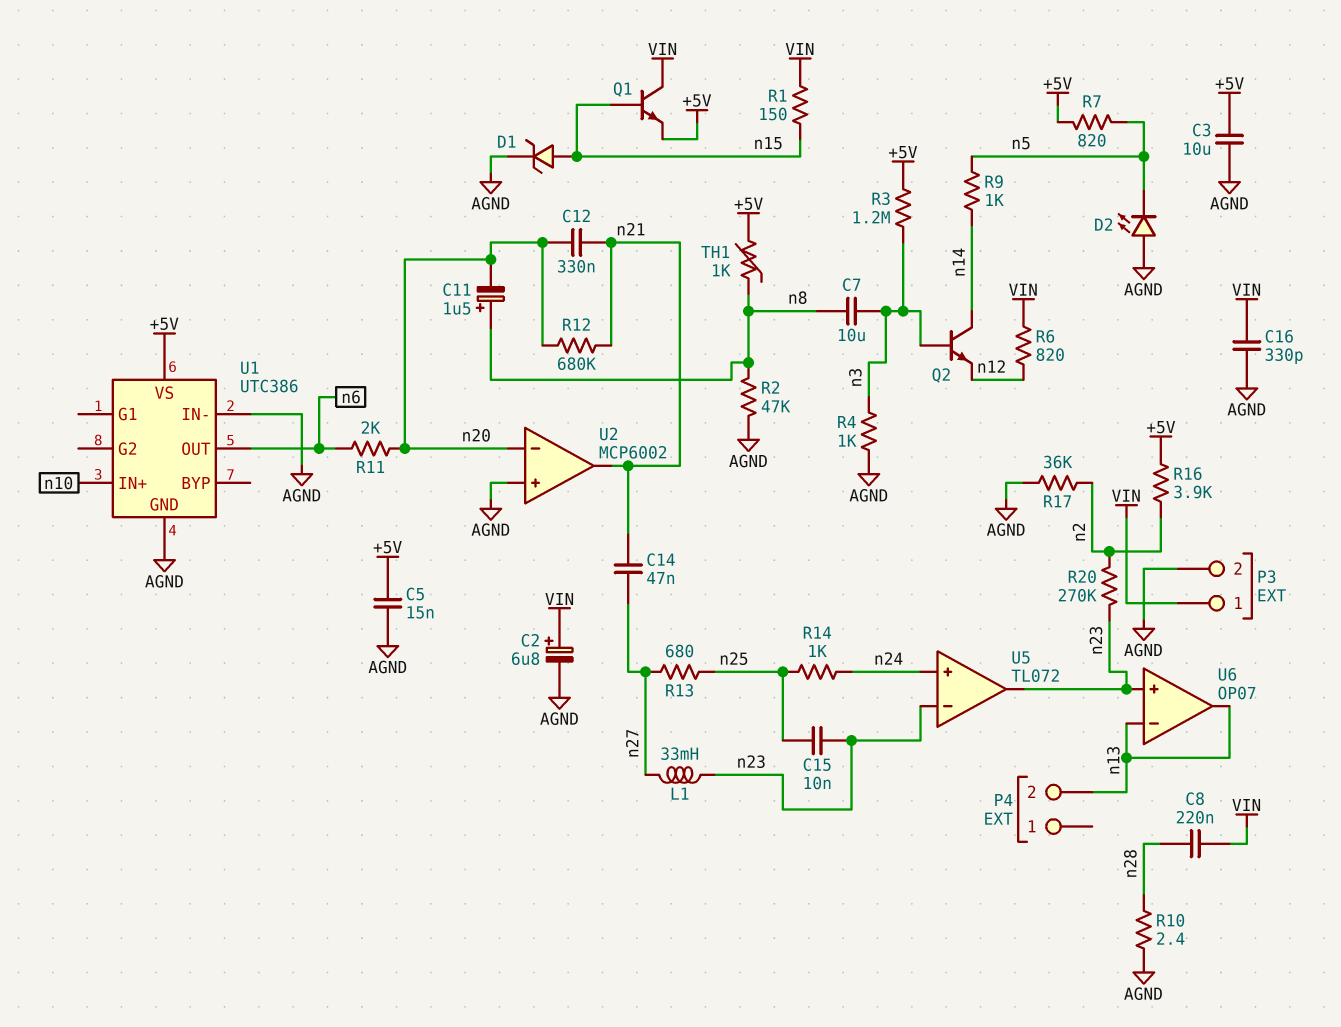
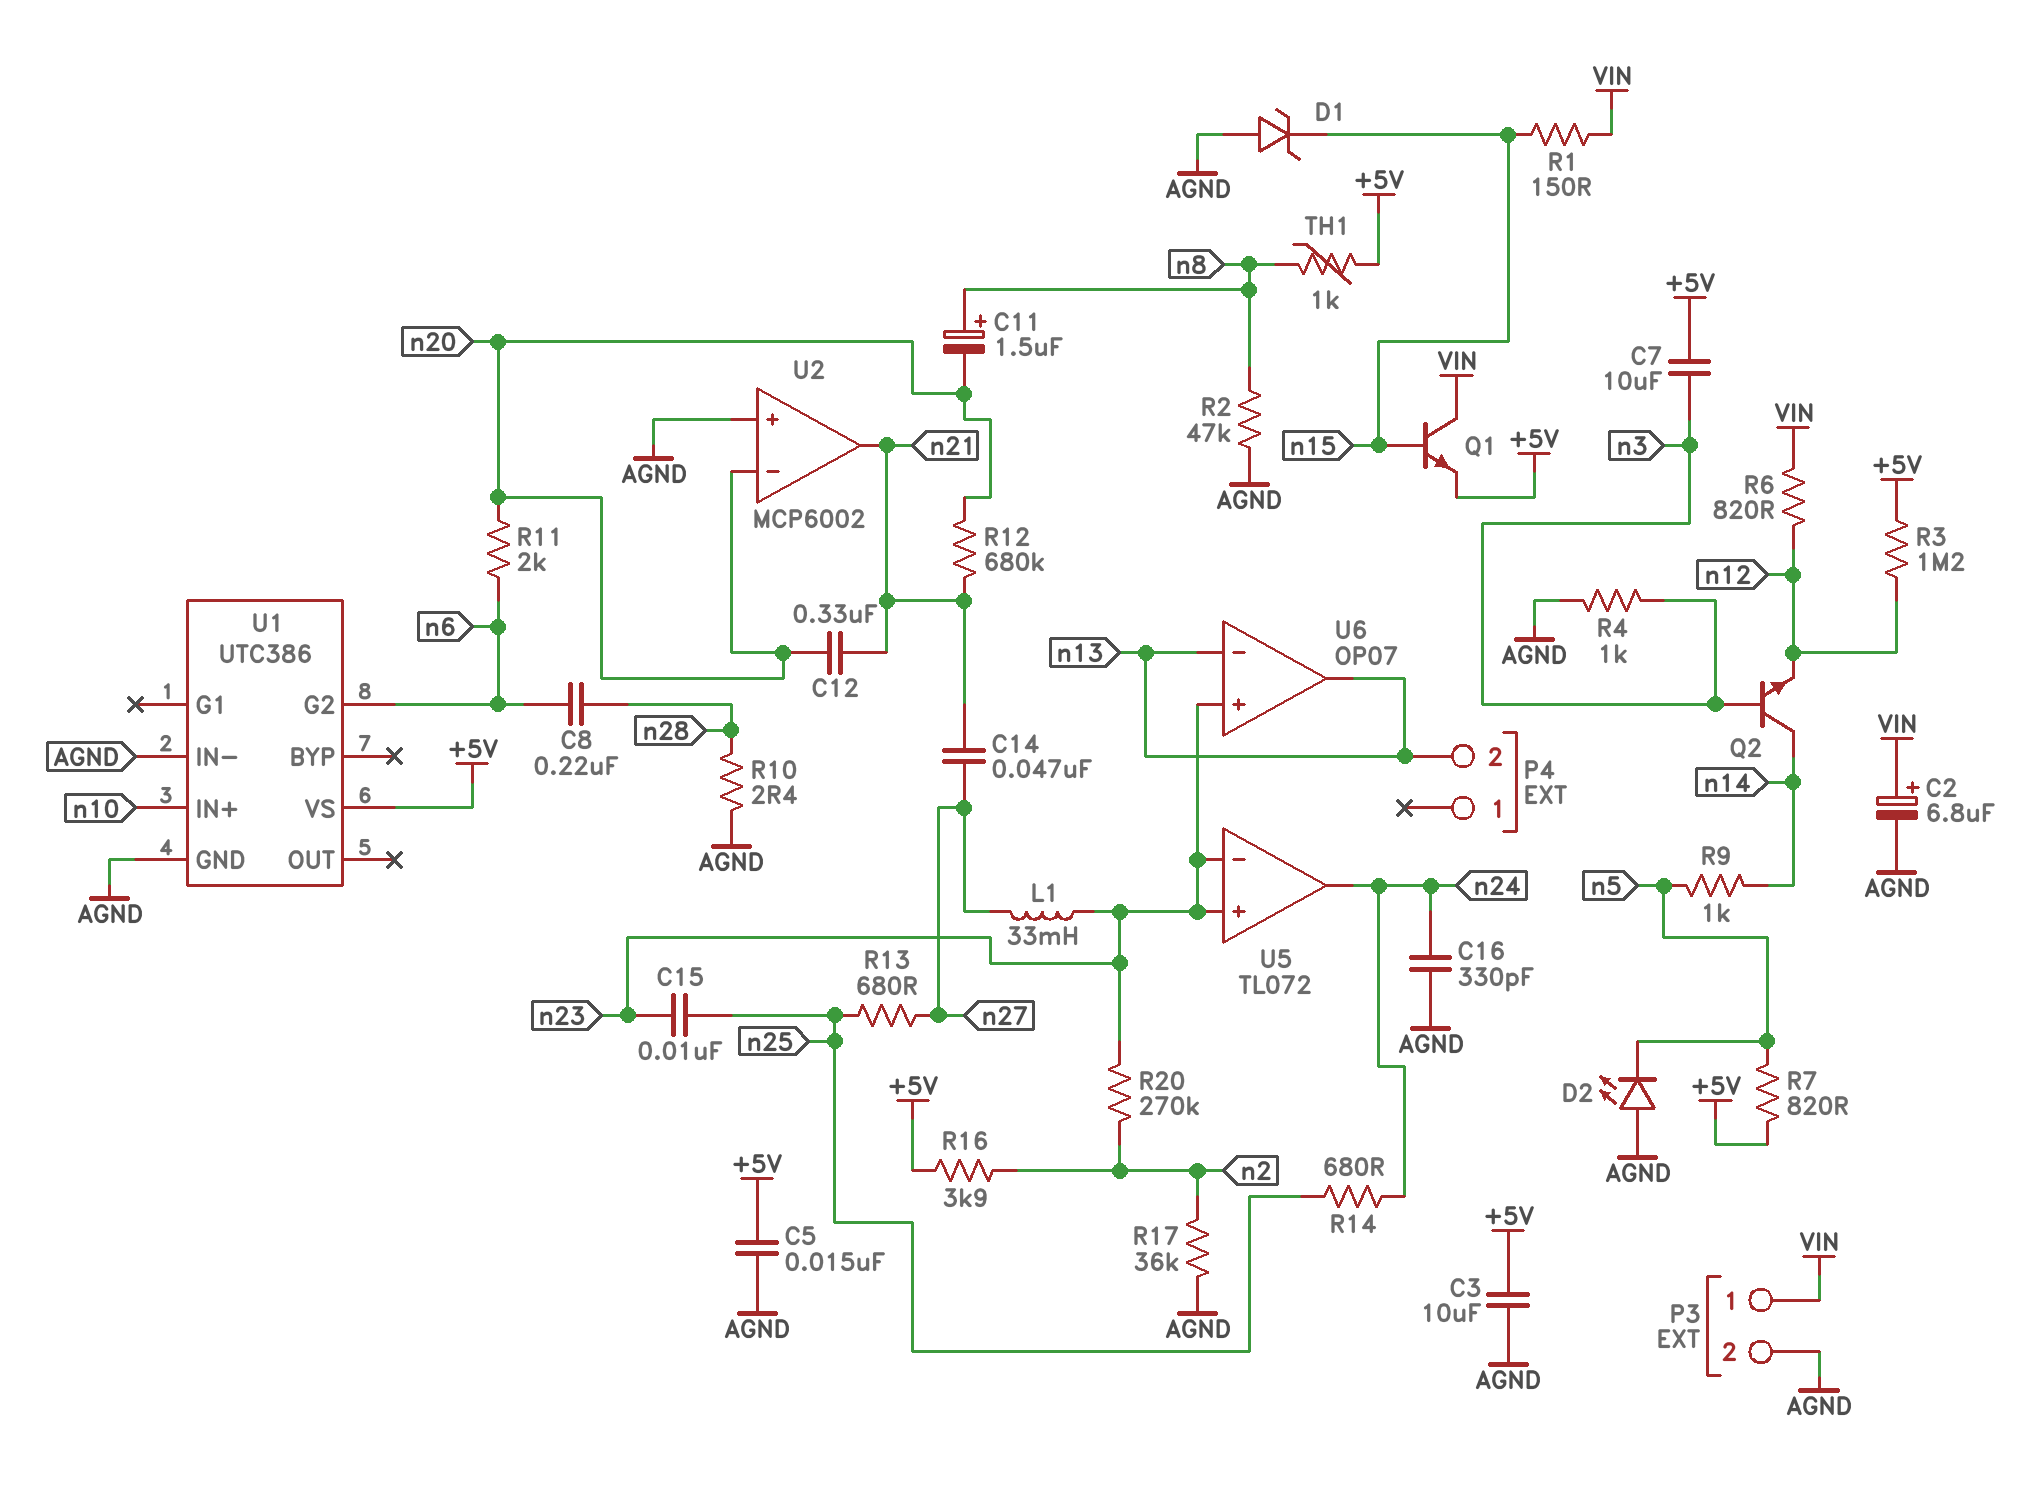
C7: 10uF (n3, n8) -> 10uF (+5V, n3)
C8: 220nF (VIN, n28) -> 220nF (n6, n28)
C16: 330pF (AGND, VIN) -> 330pF (AGND, n24)
D1: zener (A n15, K AGND) -> zener (A AGND, K n15)
R3: 1.2M (+5V, n3) -> 1.2M (+5V, n12)
R14: 1k (n24, n25) -> 680 (n24, n25)
U1 pin G2: none -> n6
U1 pin OUT: n6 -> none
U5 pin in+: n24 -> n23
U5 pin out: n23 -> n24

